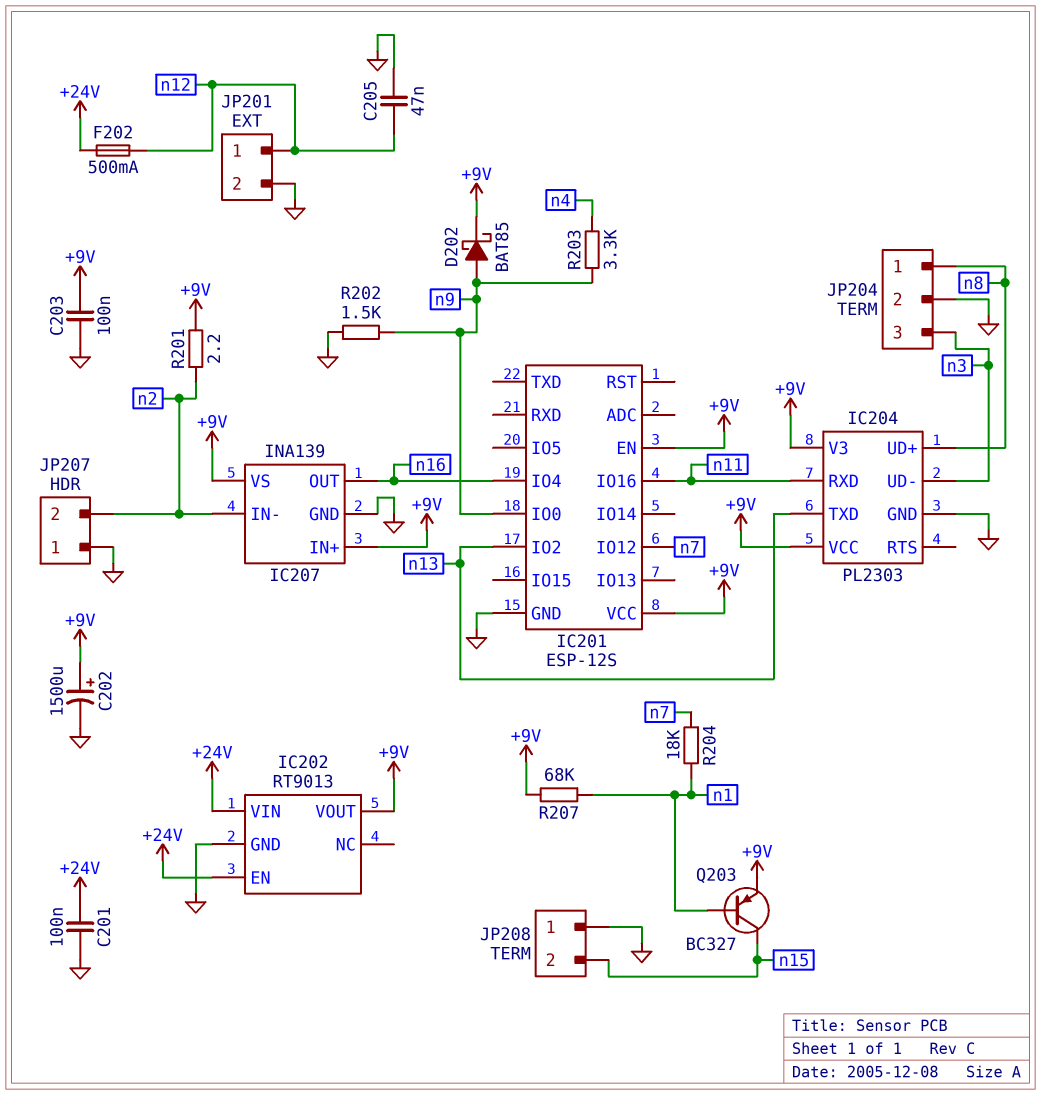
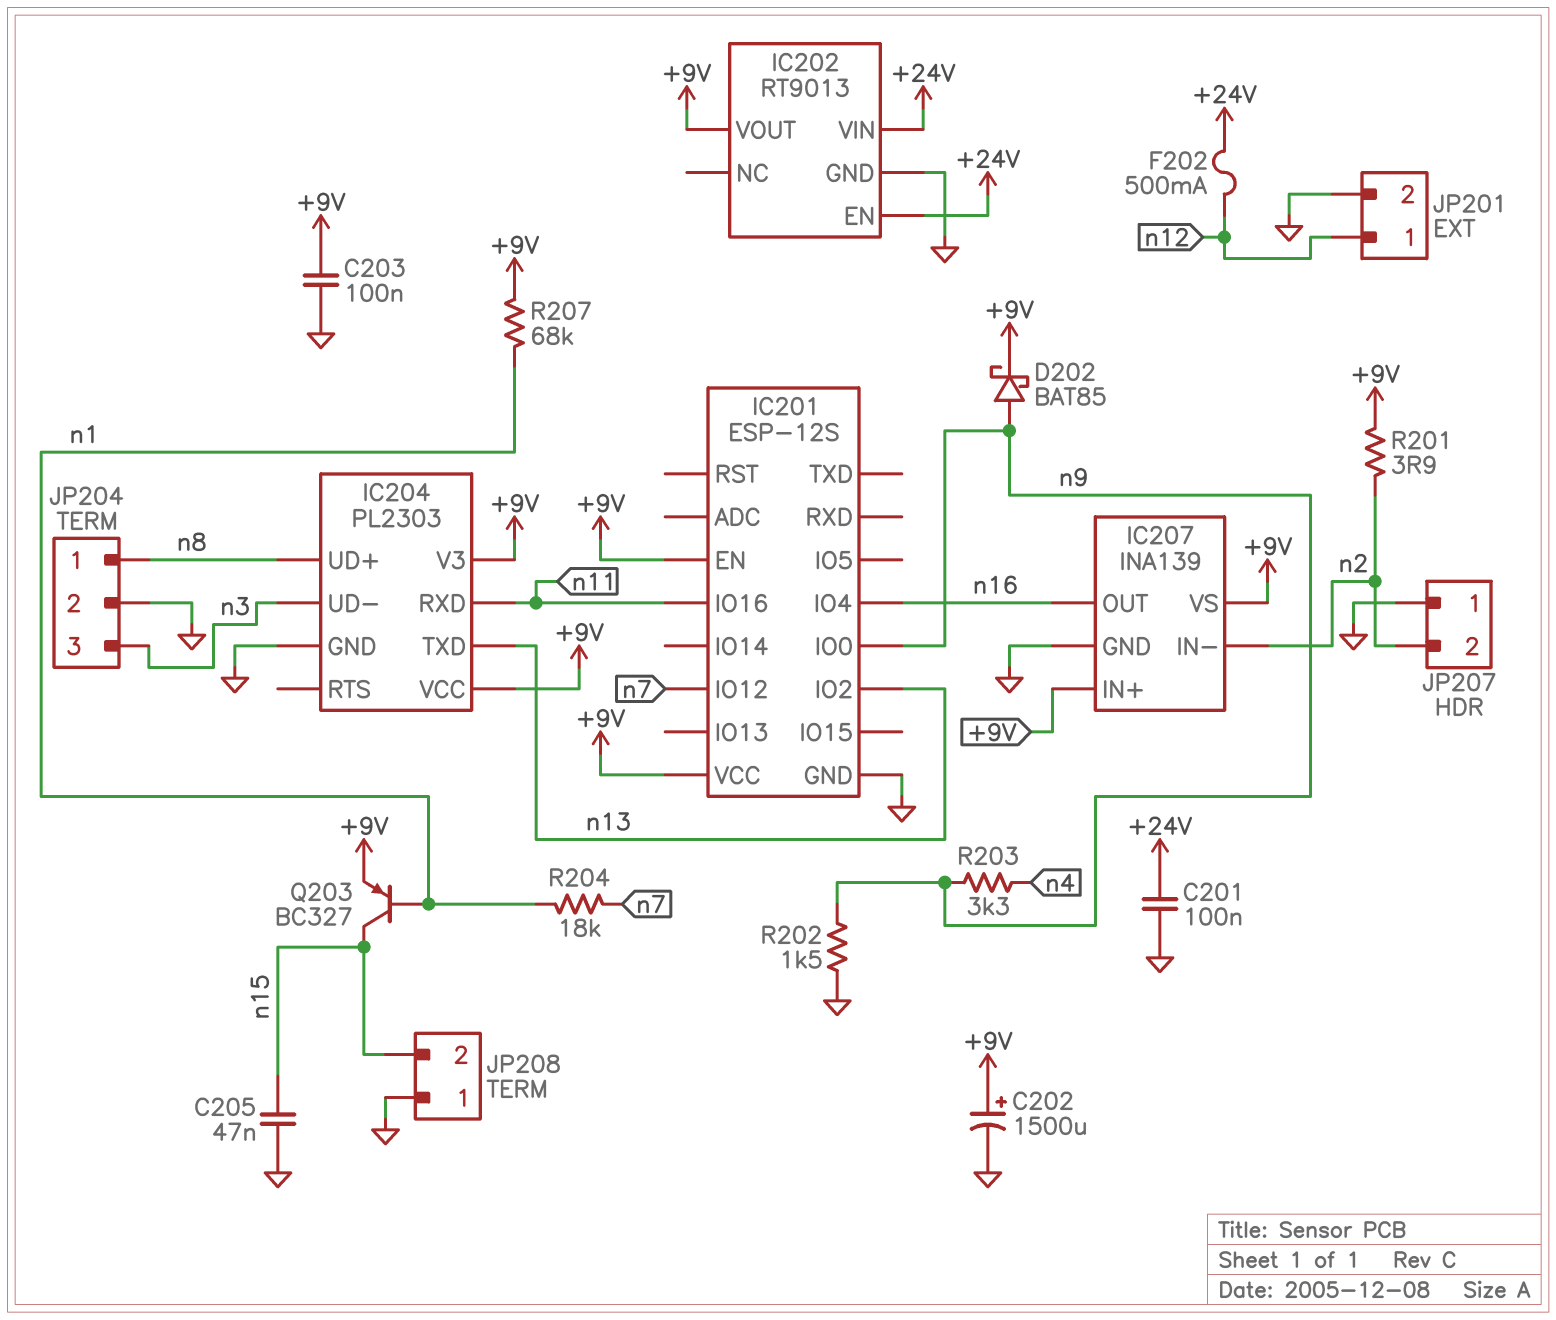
C205: 47nF (GND, n12) -> 47nF (GND, n15)
R201: 2.2 (+9V, n2) -> 3.9 (+9V, n2)

